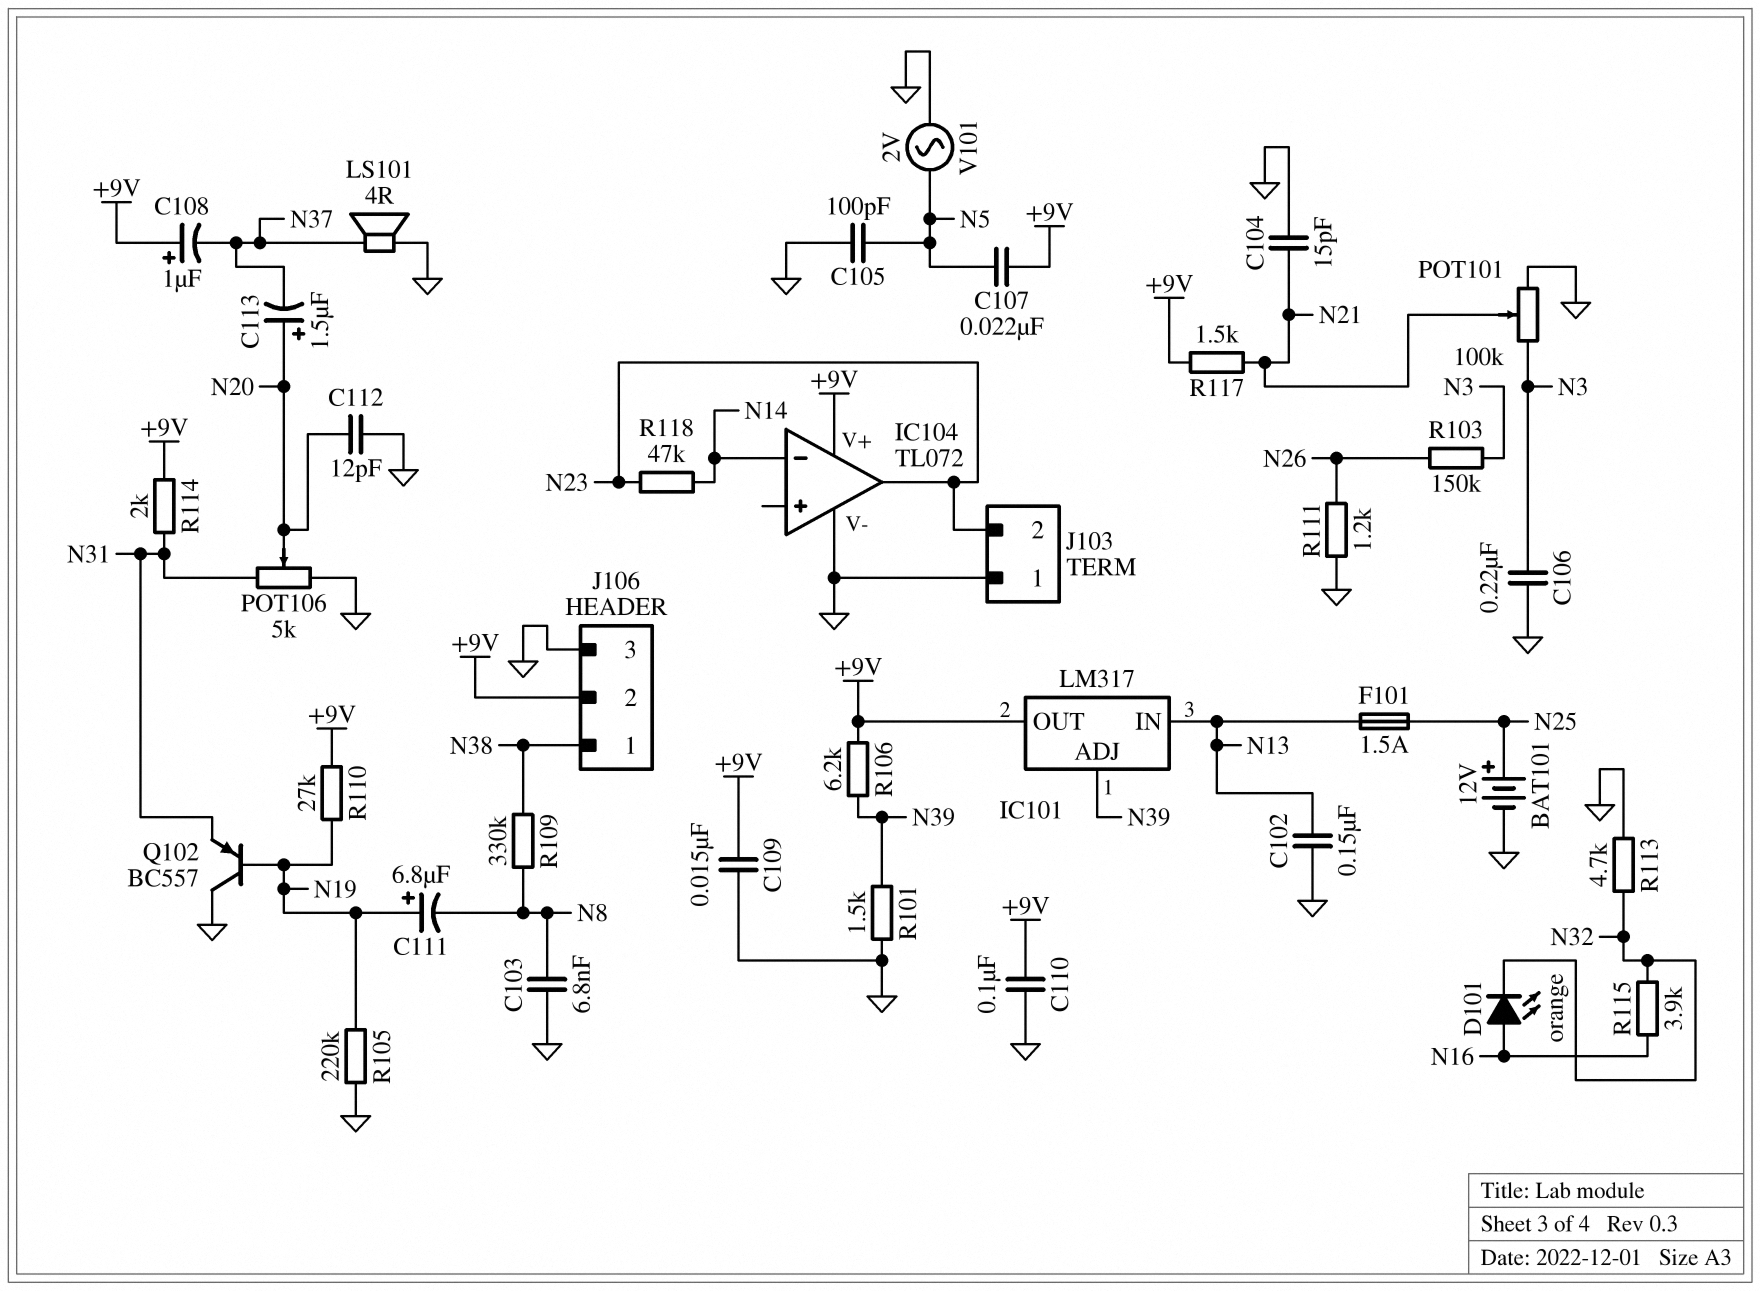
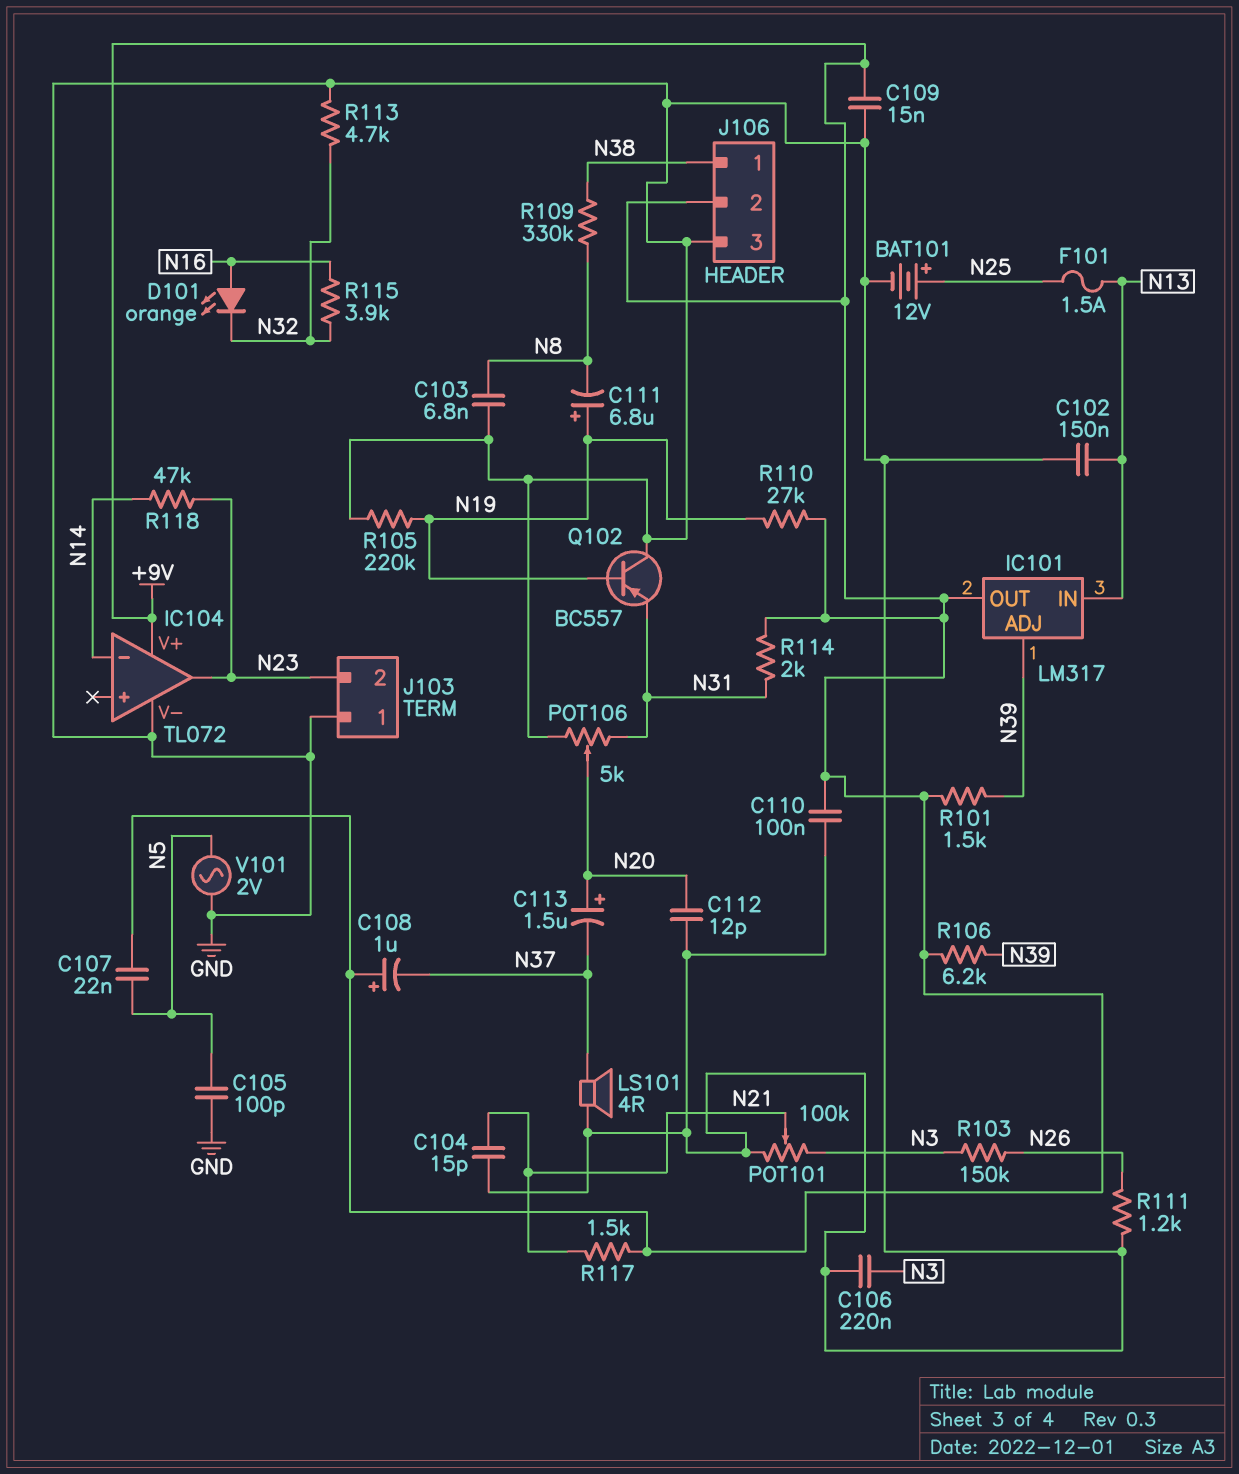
R101: 1.5k (GND, N39) -> 1.5k (+9V, N39)

